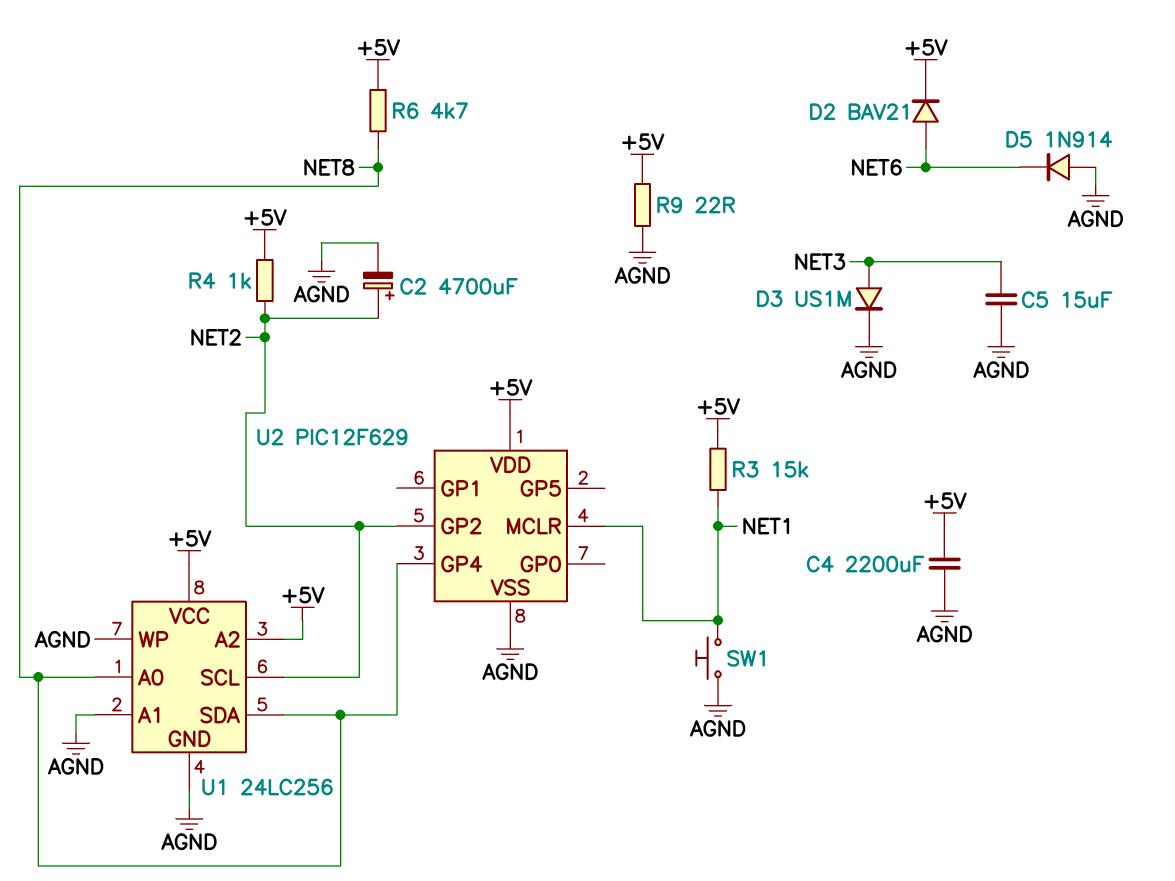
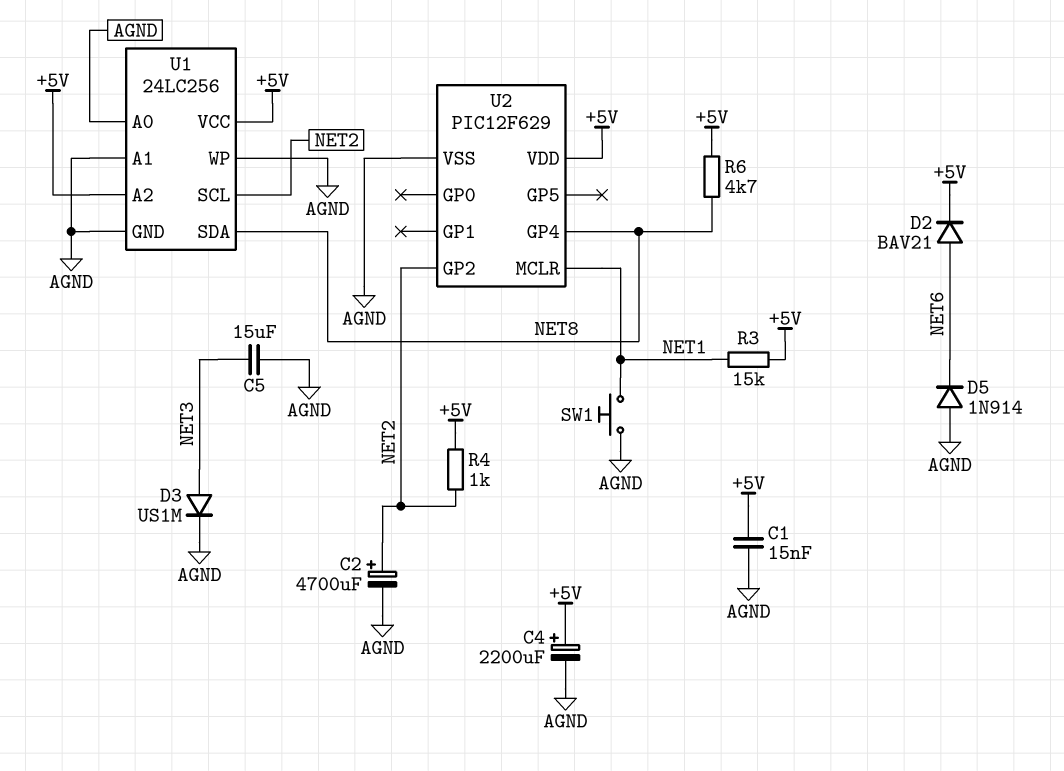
C1: none -> 15nF (+5V, AGND)
C4: 2200uF (+5V, AGND) -> 2200uF (plus +5V, minus AGND)
R9: 22 (+5V, AGND) -> none
U1 pin A0: NET8 -> AGND

